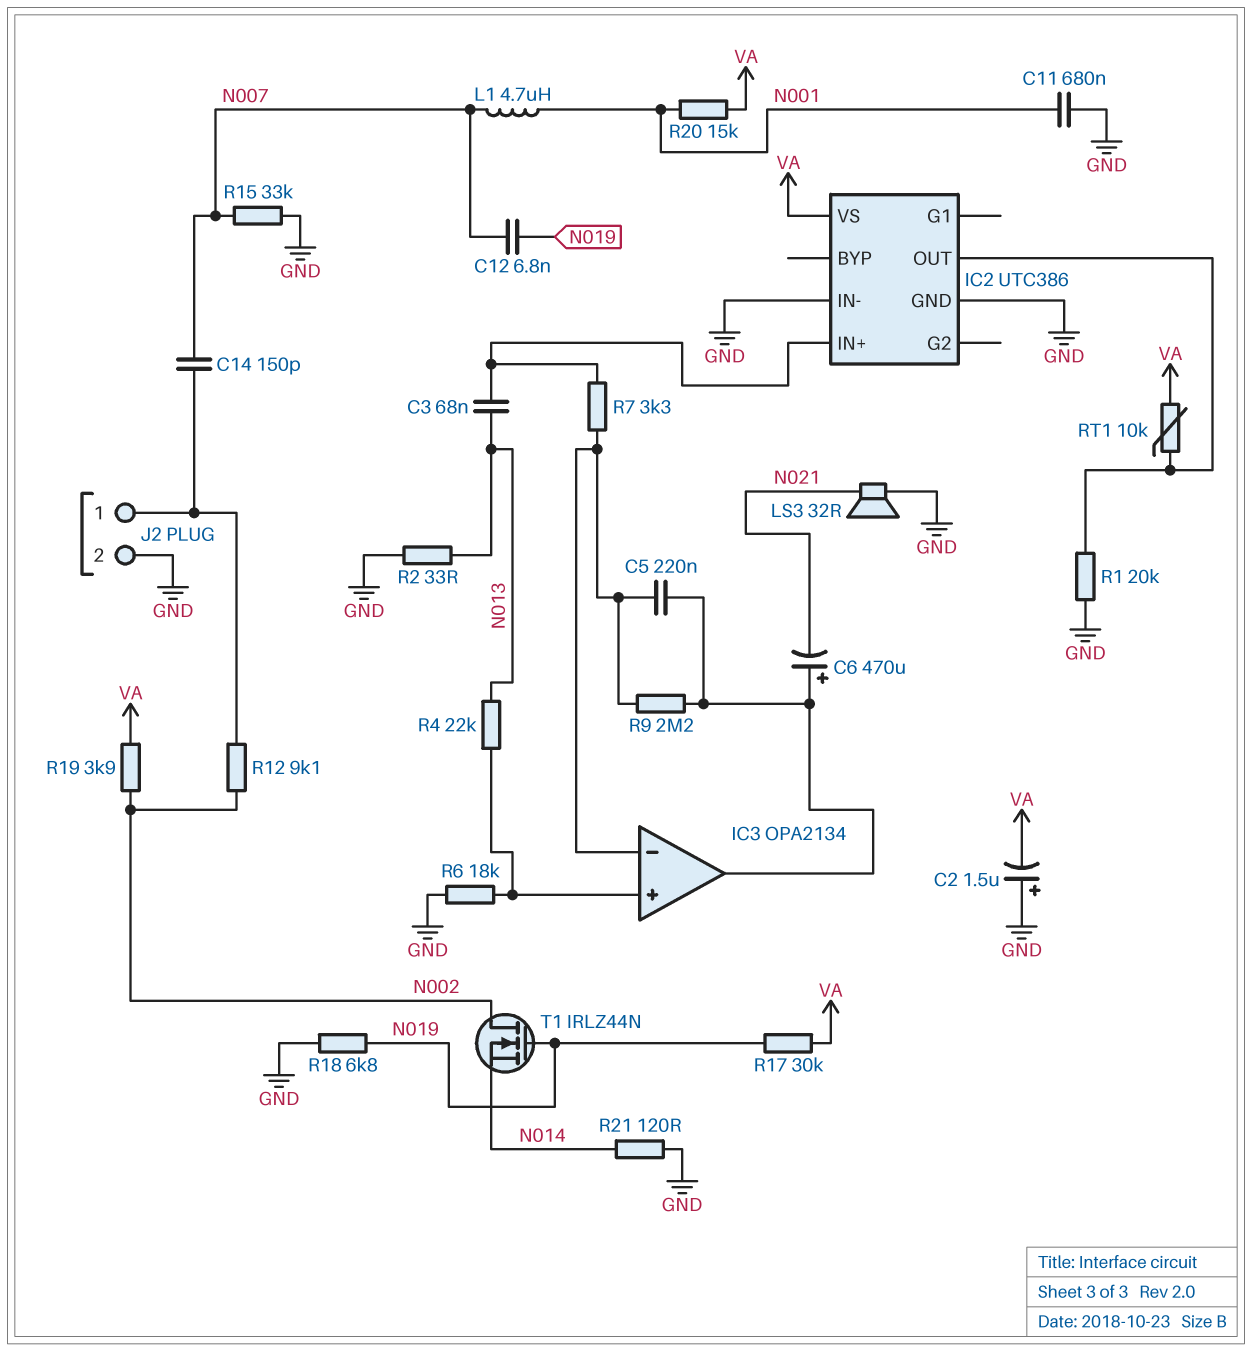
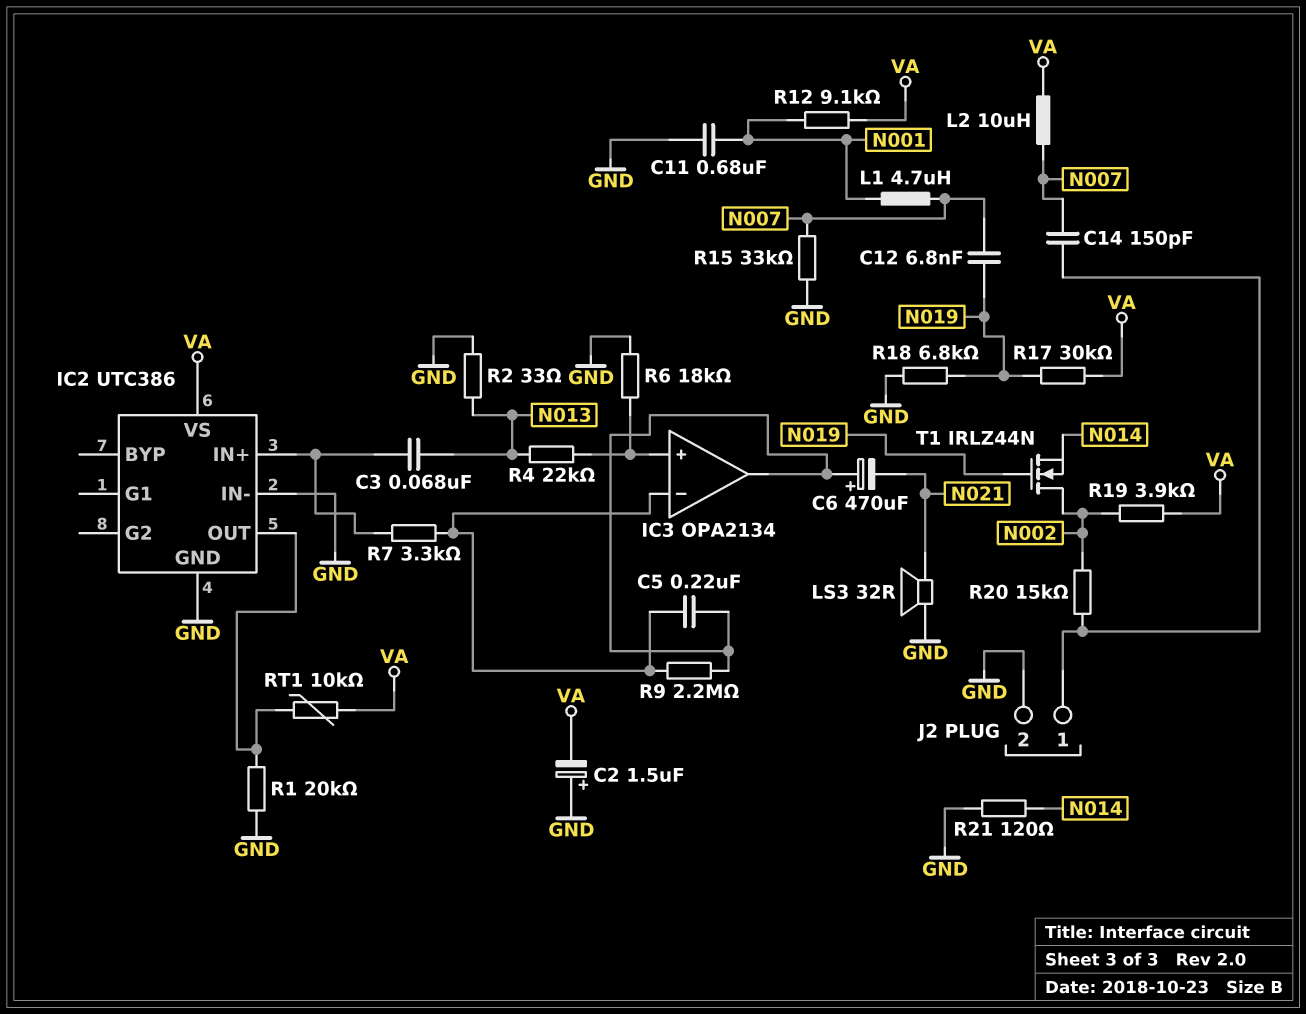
L2: none -> 10uH (N007, VA)
R12: 9.1k (J2/1, N002) -> 9.1k (N001, VA)
R20: 15k (N001, VA) -> 15k (J2/1, N002)

